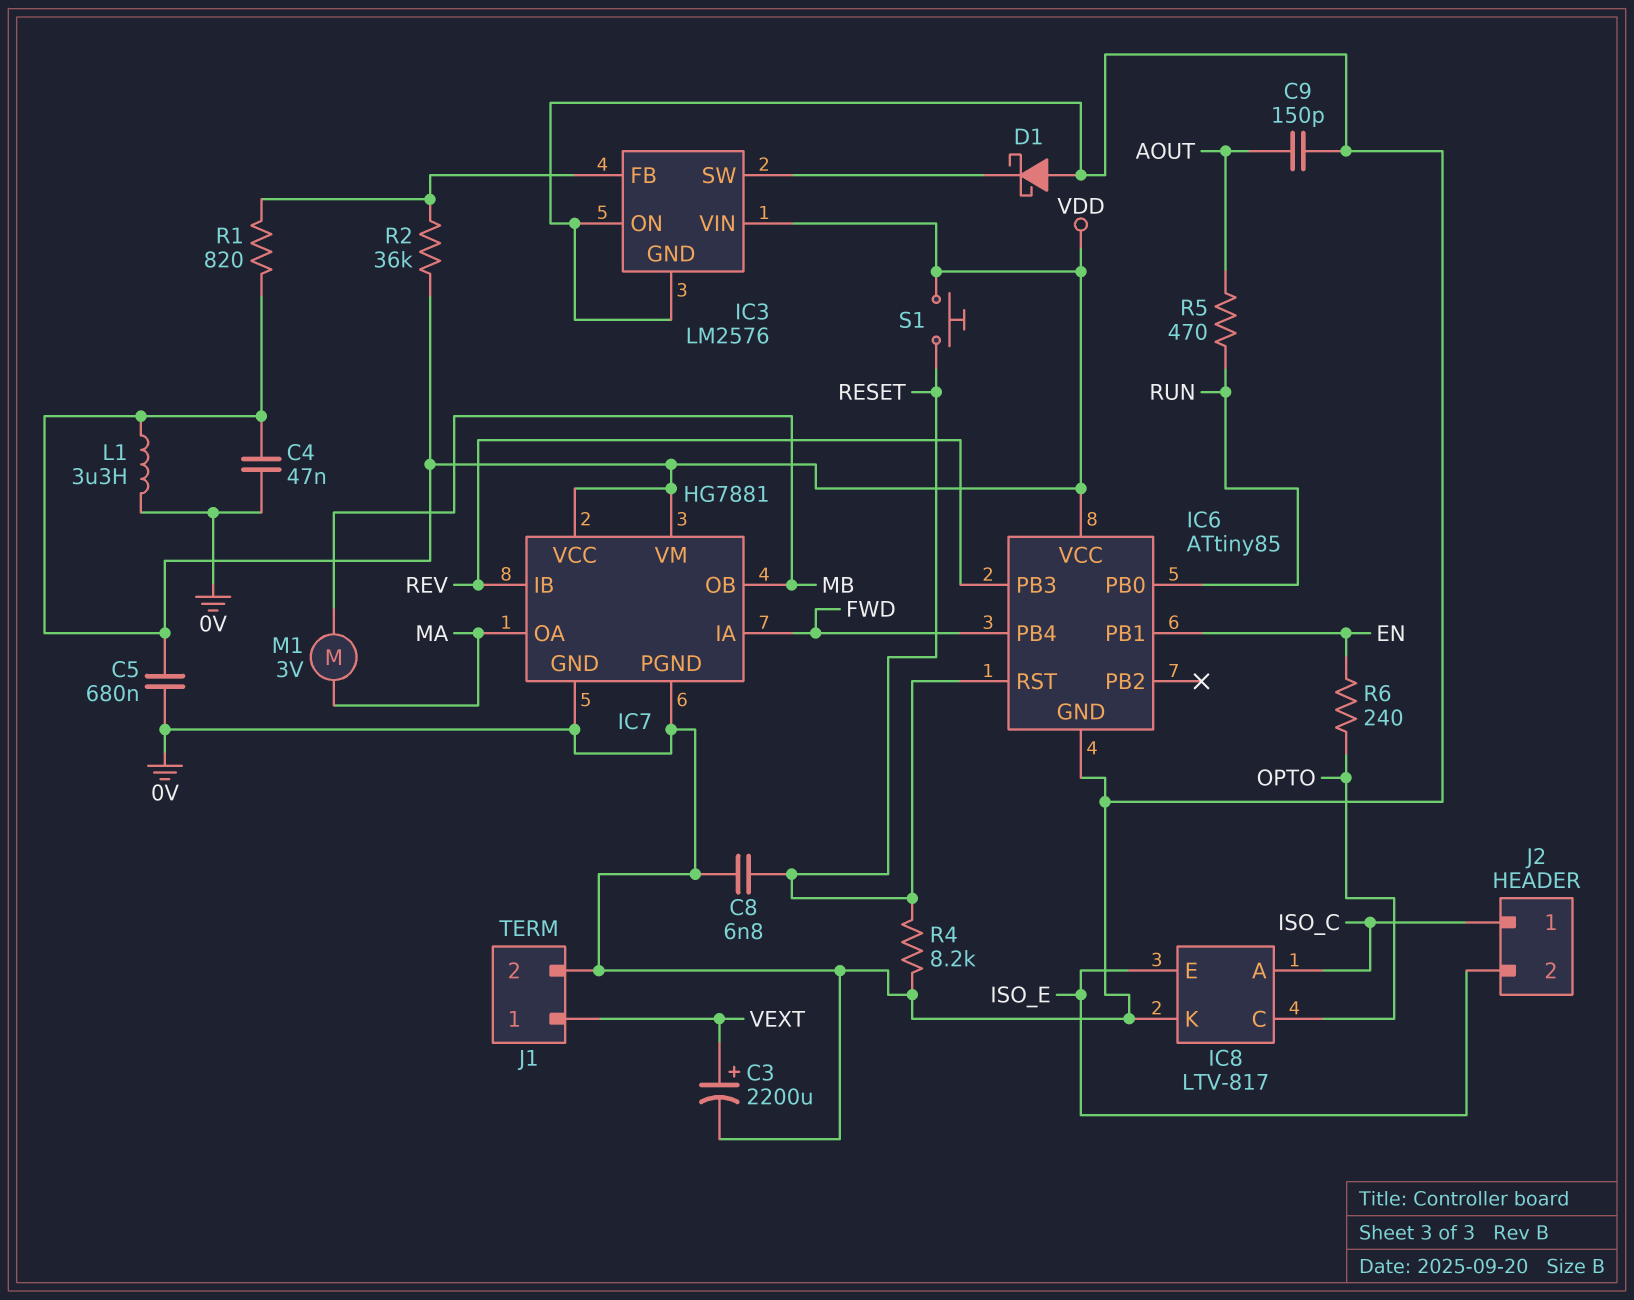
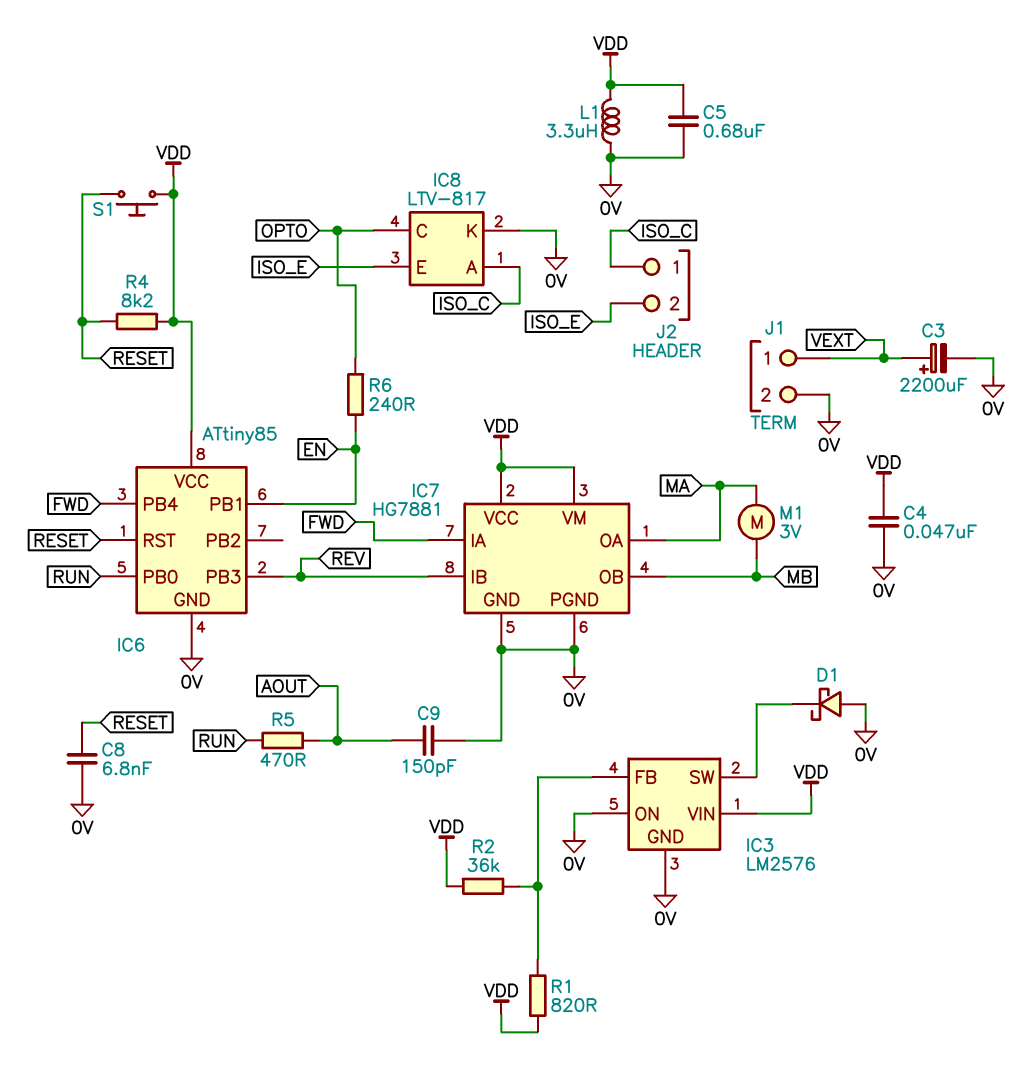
R4: 8.2k (0V, RESET) -> 8.2k (RESET, VDD)

